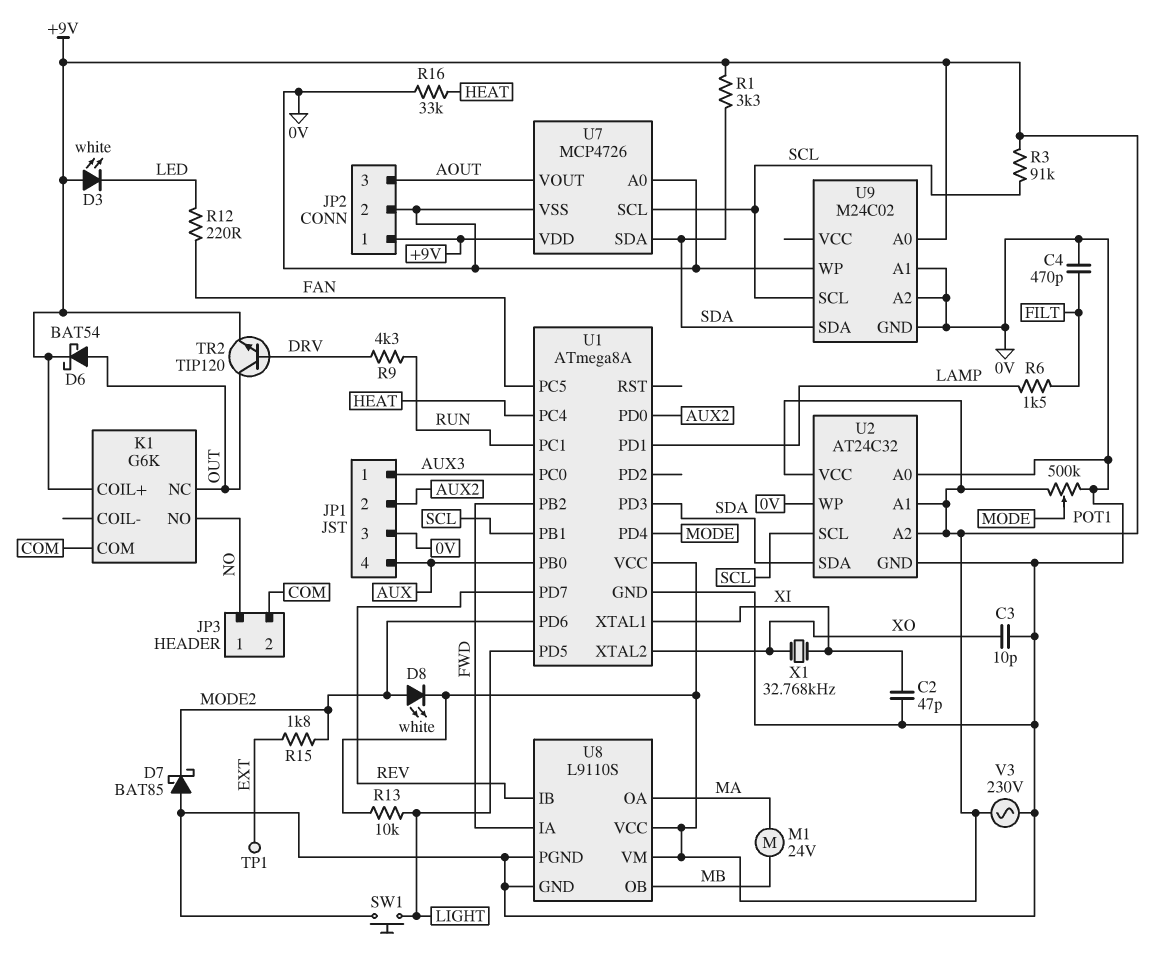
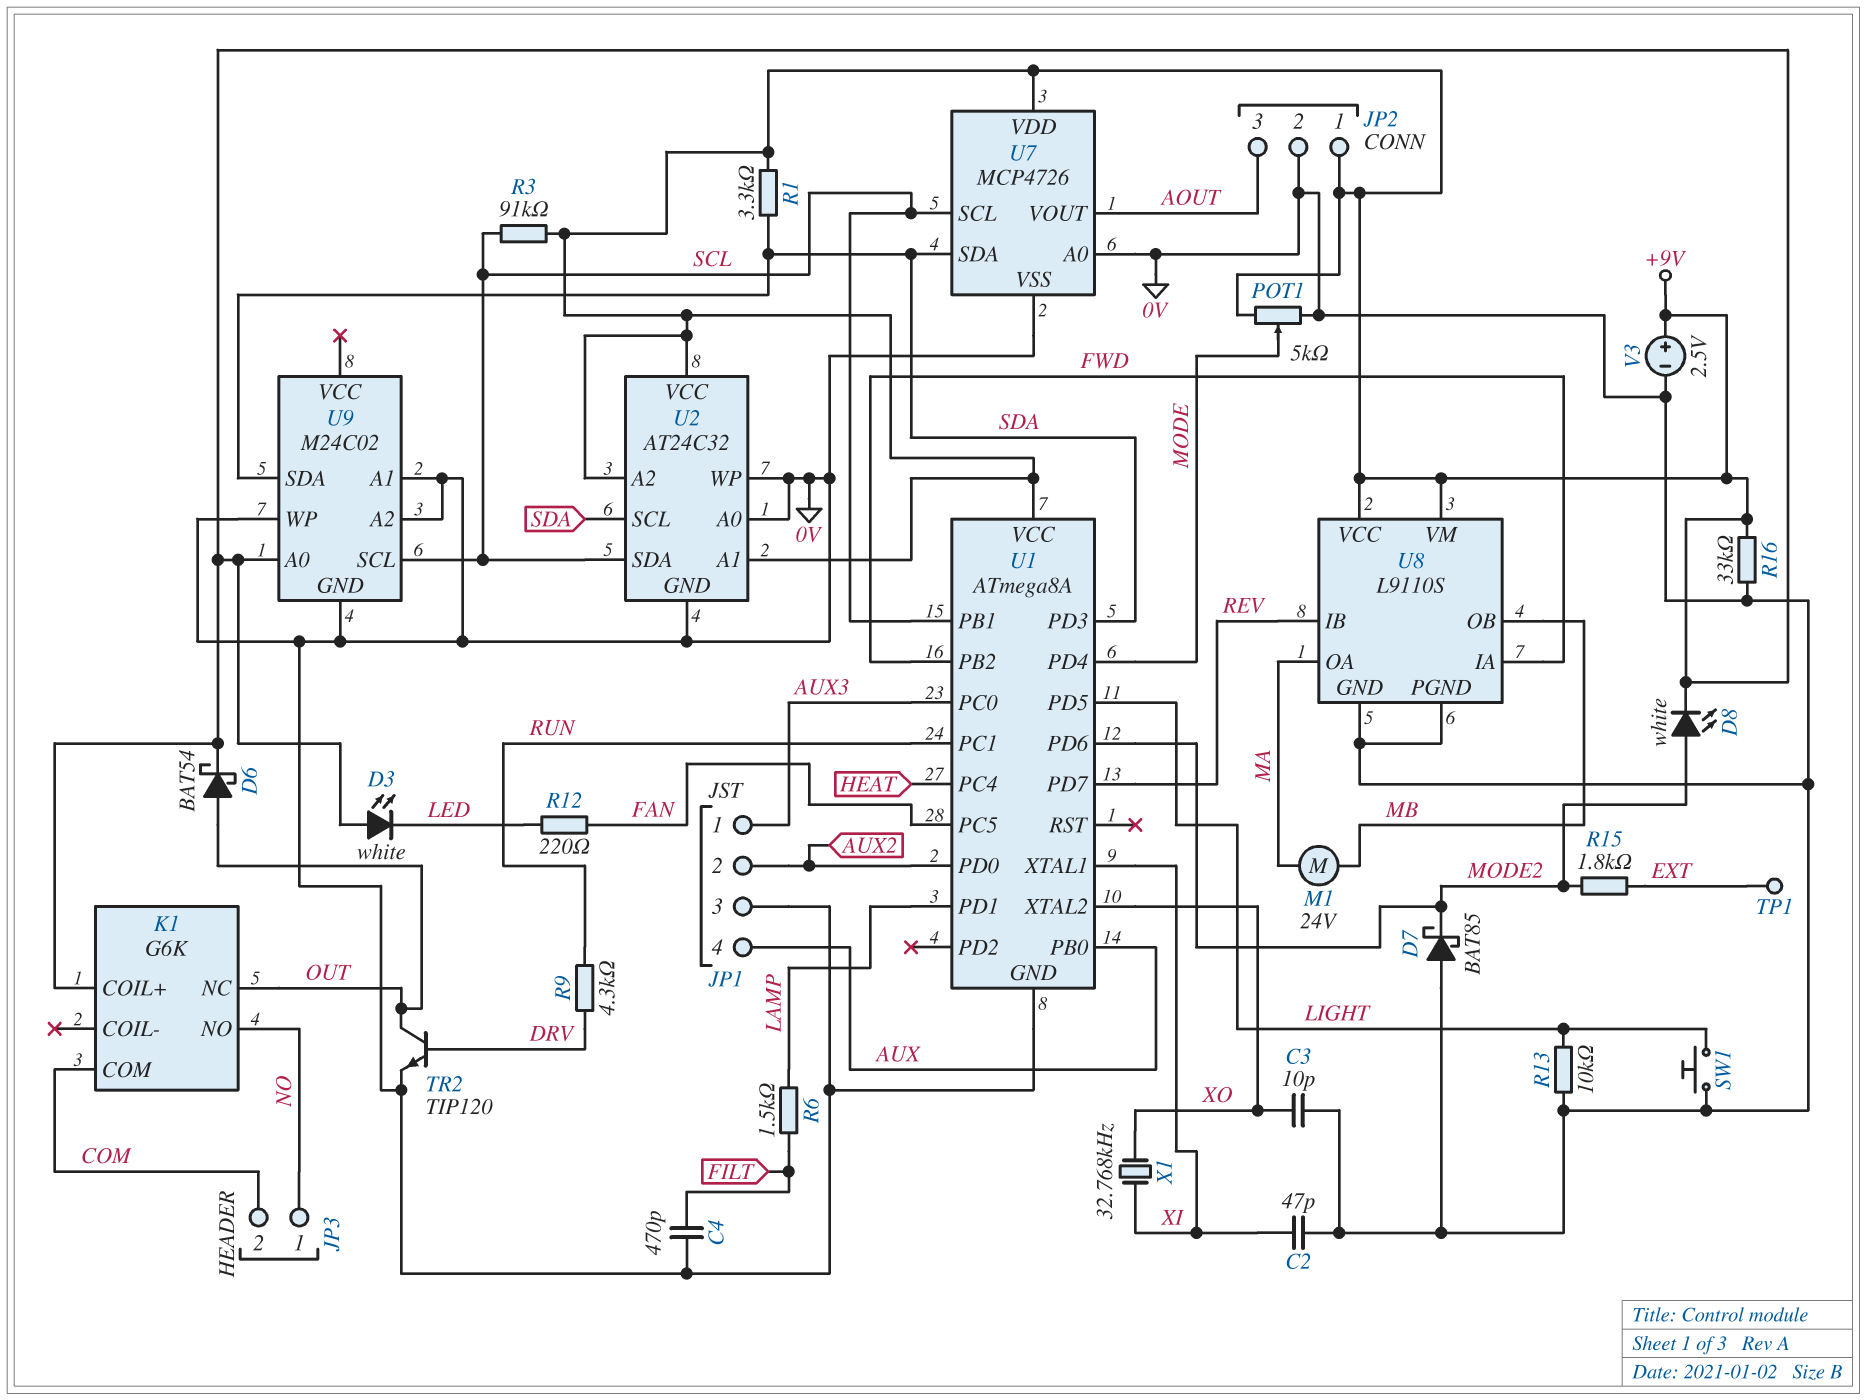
POT1: 500k (+9V, 0V, wiper MODE) -> 5k (+9V, 0V, wiper MODE)
R13: 10k (+9V, LIGHT) -> 10k (0V, LIGHT)
R16: 33k (0V, HEAT) -> 33k (+9V, 0V)
TR2: NPN TIP120 (B DRV, C OUT, E +9V) -> NPN TIP120 (B DRV, C OUT, E 0V)
U2 pin SCL: SCL -> SDA
U2 pin SDA: SDA -> SCL
V3: AC 230V (+9V, 0V) -> 2.5V (plus +9V, minus 0V)

